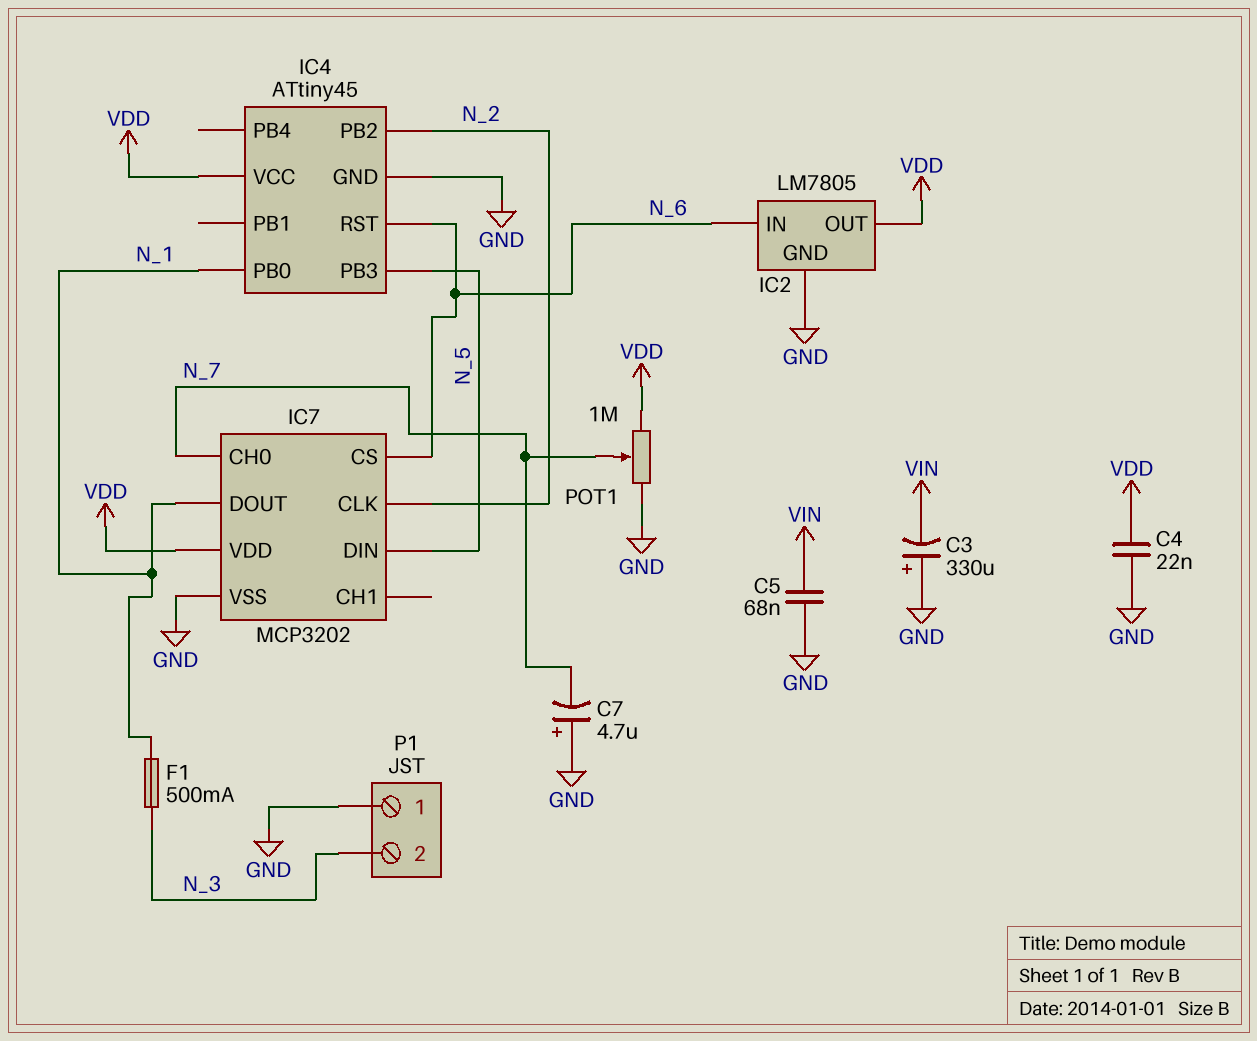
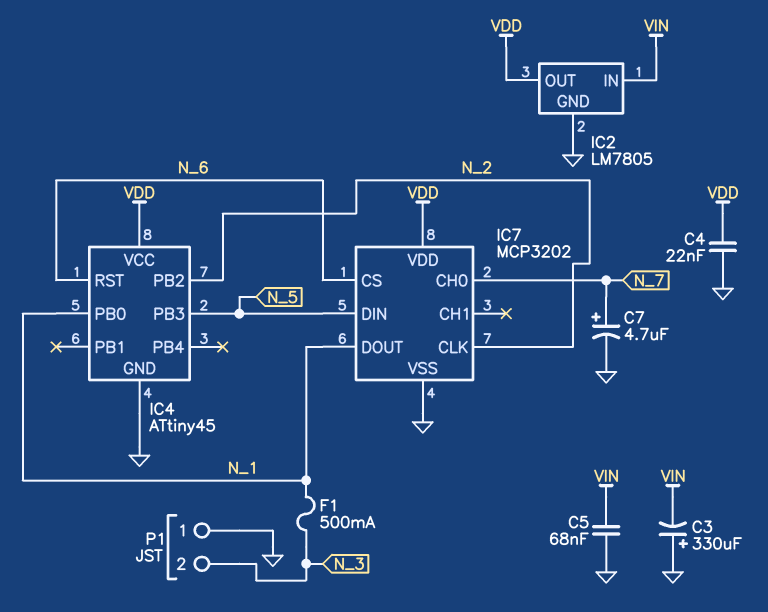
C7: 4.7uF (plus GND, minus N_7) -> 4.7uF (plus N_7, minus GND)
IC2 pin IN: N_6 -> VIN
POT1: 1M (GND, VDD, wiper N_7) -> none

